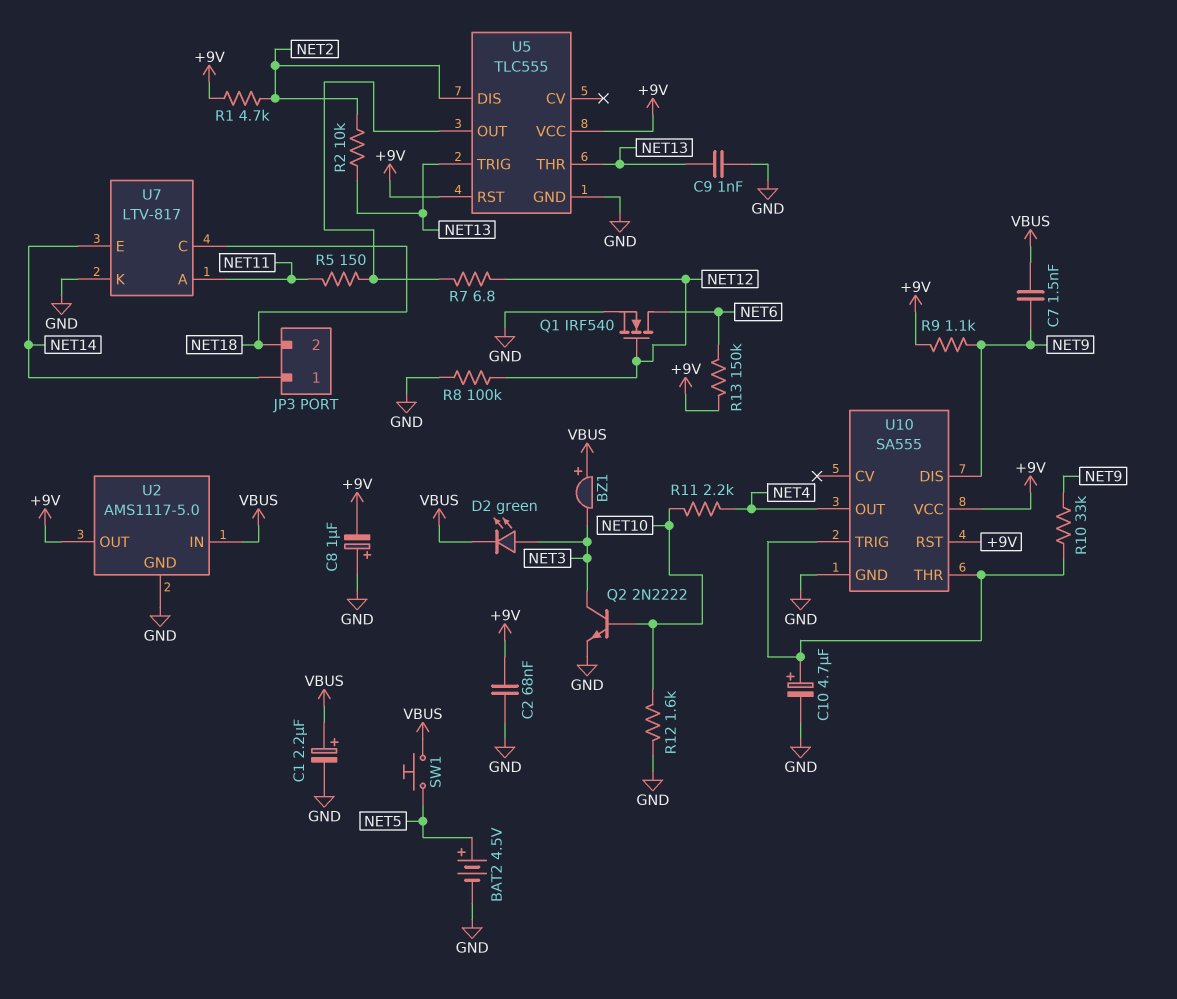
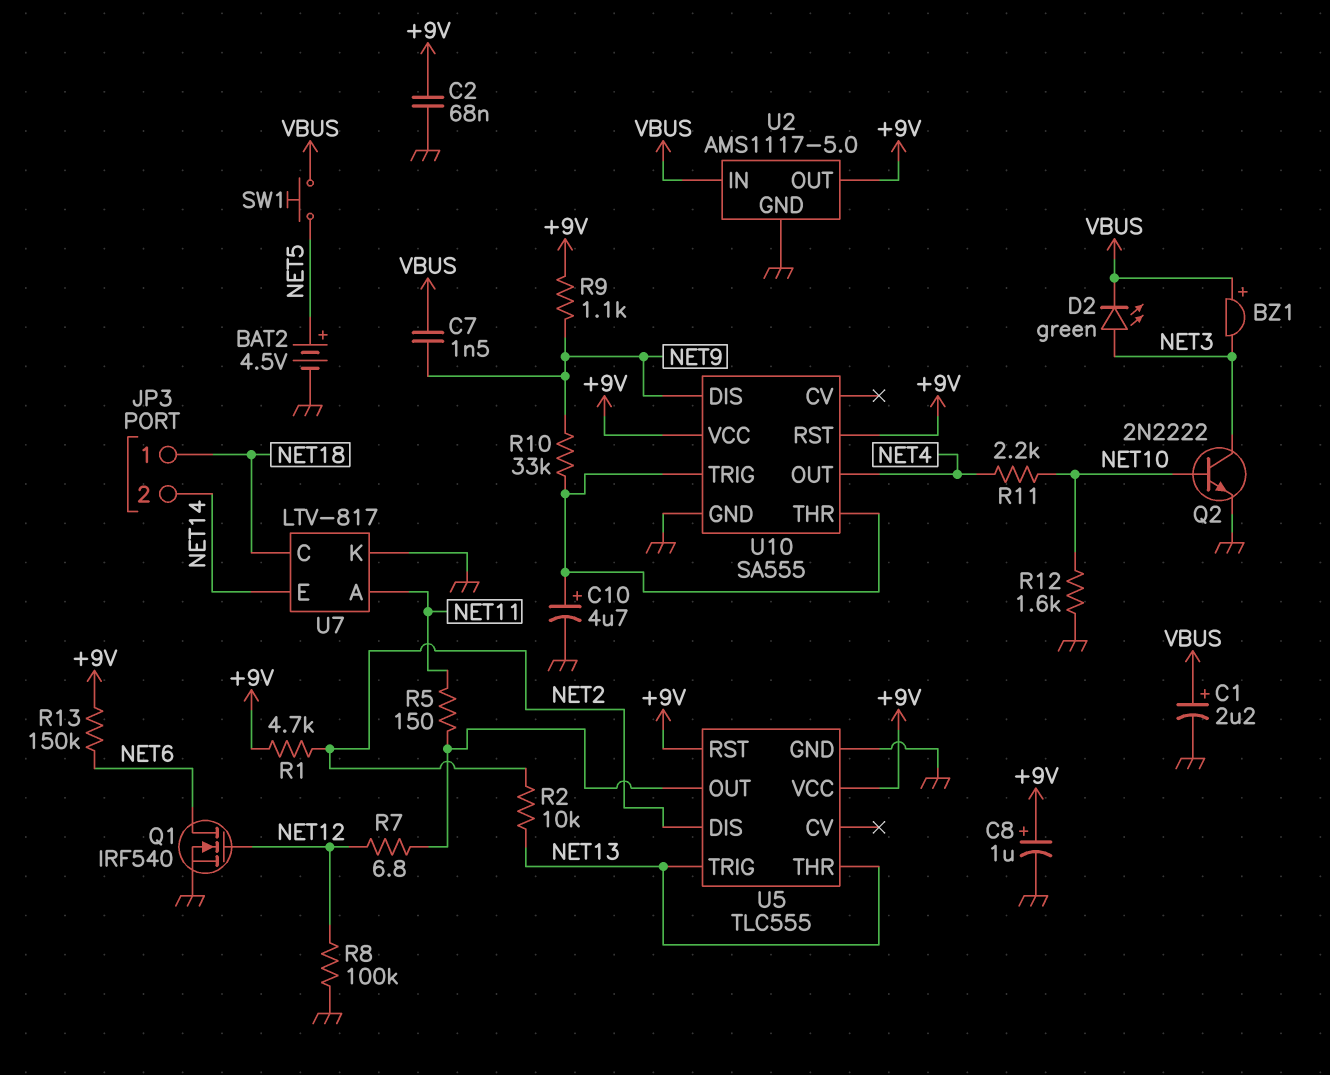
C8: 1uF (plus GND, minus +9V) -> 1uF (plus +9V, minus GND)
C9: 1nF (GND, NET13) -> none
JP3 pin 1: NET14 -> NET18
JP3 pin 2: NET18 -> NET14

